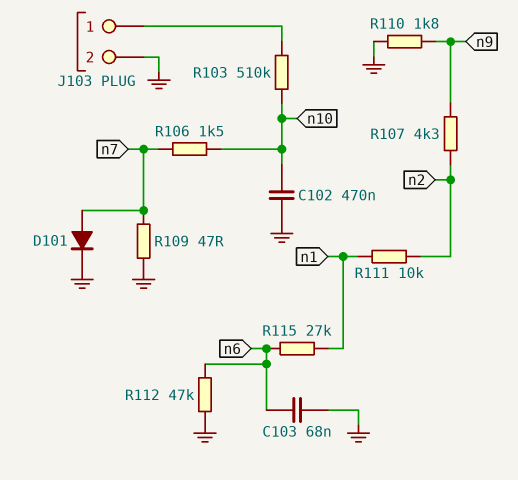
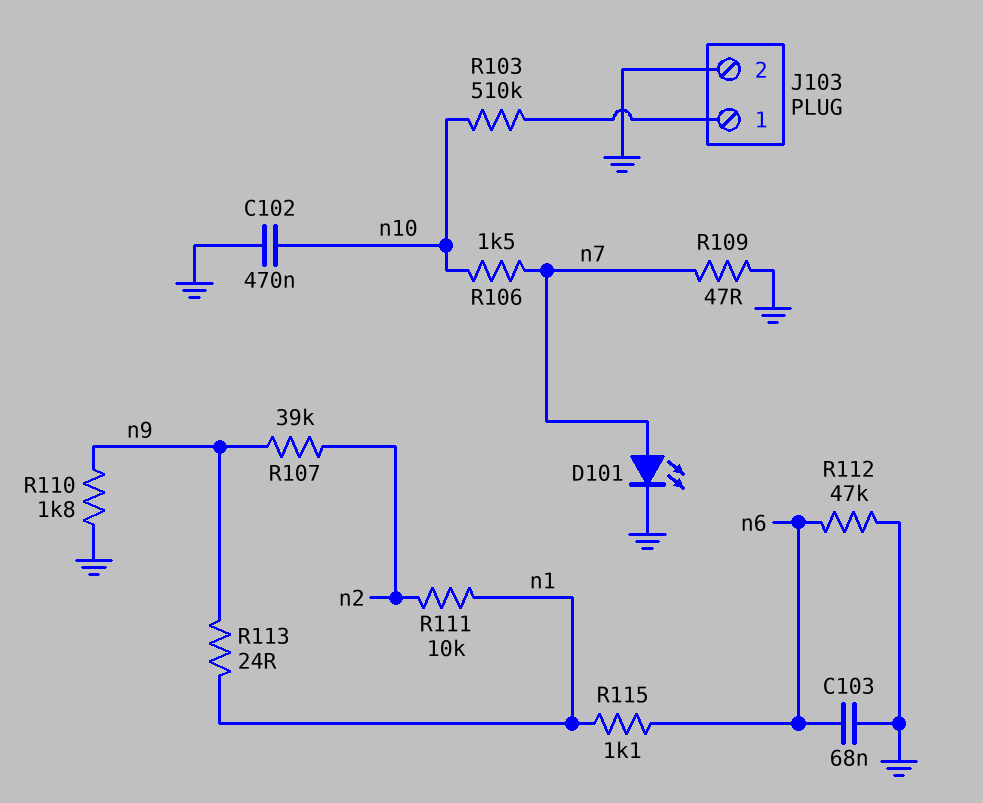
D101: diode (A n7, K GND) -> LED (A n7, K GND)
R107: 4.3k (n2, n9) -> 39k (n2, n9)
R113: none -> 24 (n1, n9)
R115: 27k (n1, n6) -> 1.1k (n1, n6)

